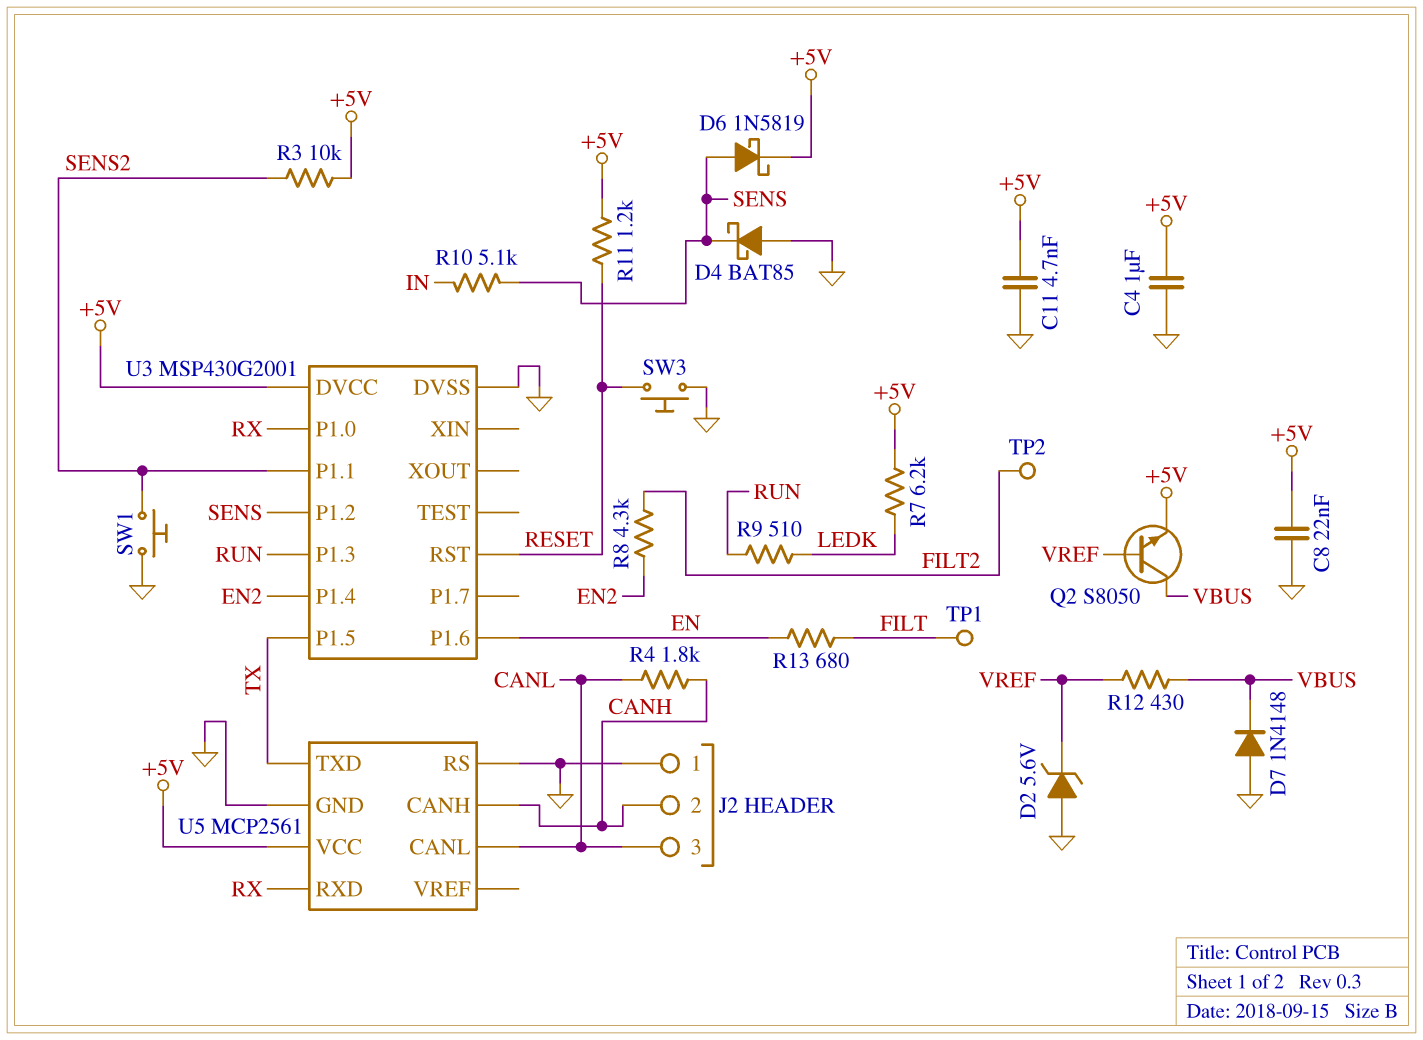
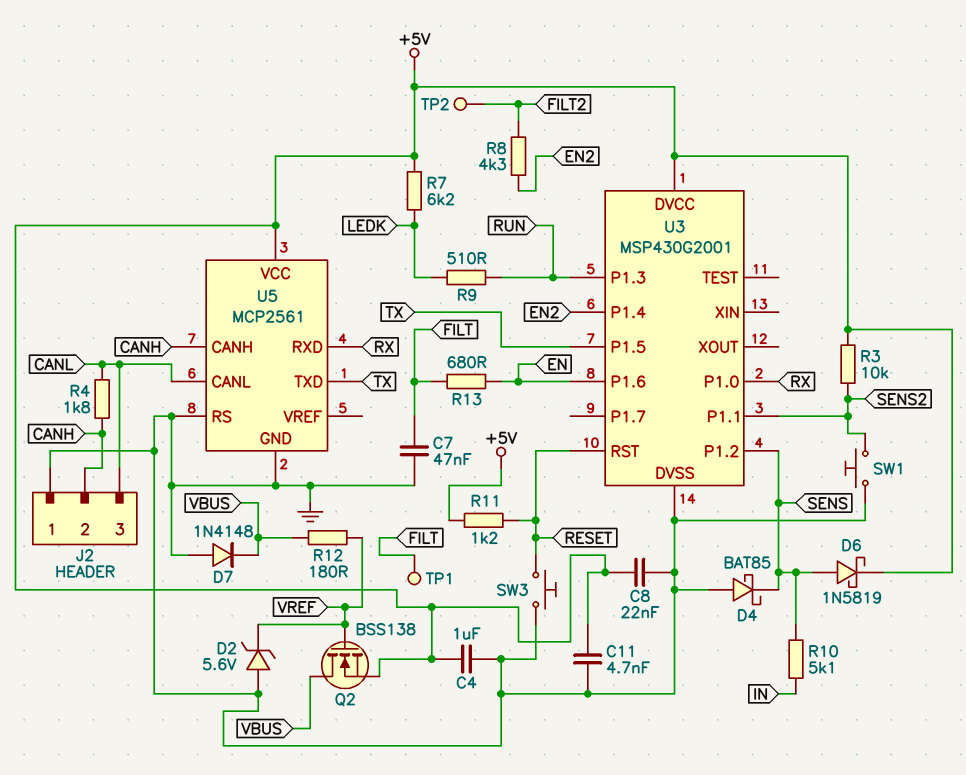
C7: none -> 47nF (FILT, GND)
Q2: NPN S8050 (B VREF, C VBUS, E +5V) -> NMOS BSS138 (G VREF, D VBUS, S +5V)
R12: 430 (VBUS, VREF) -> 180 (VBUS, VREF)

